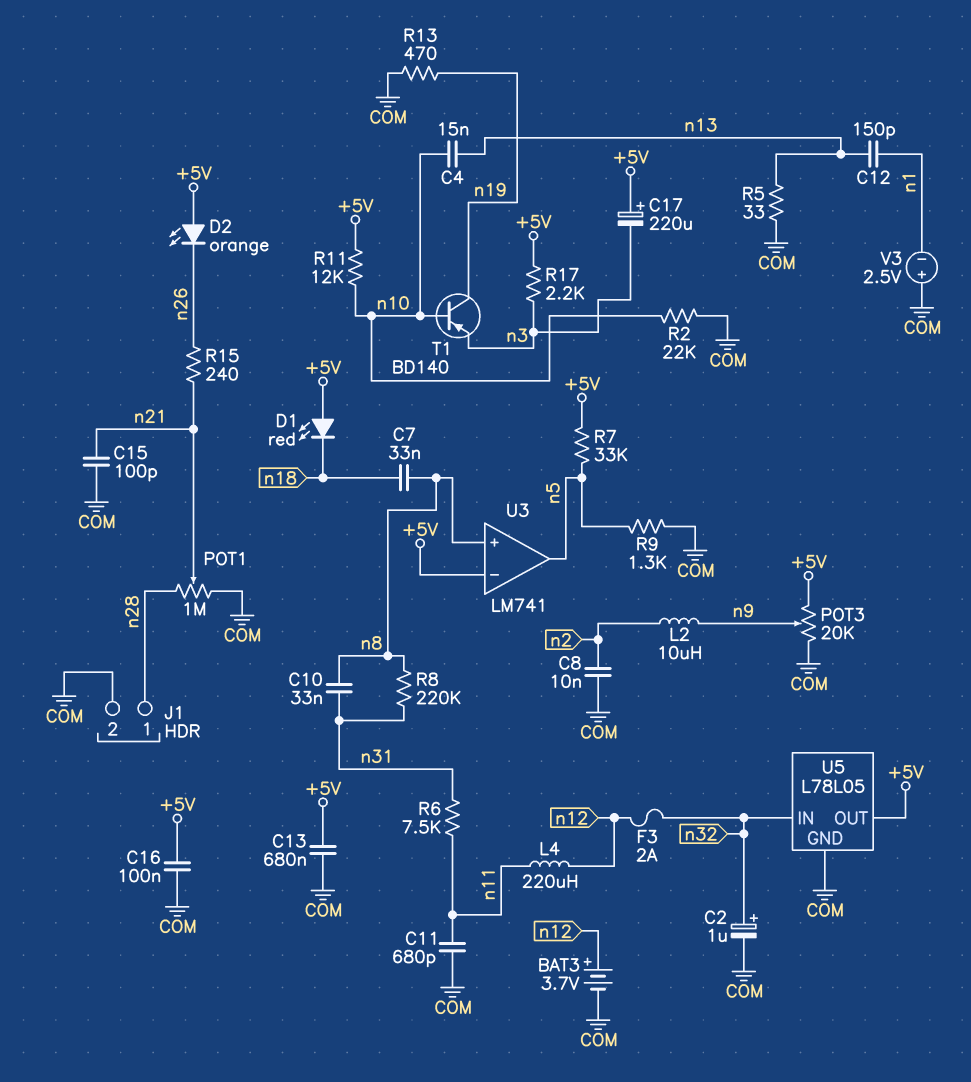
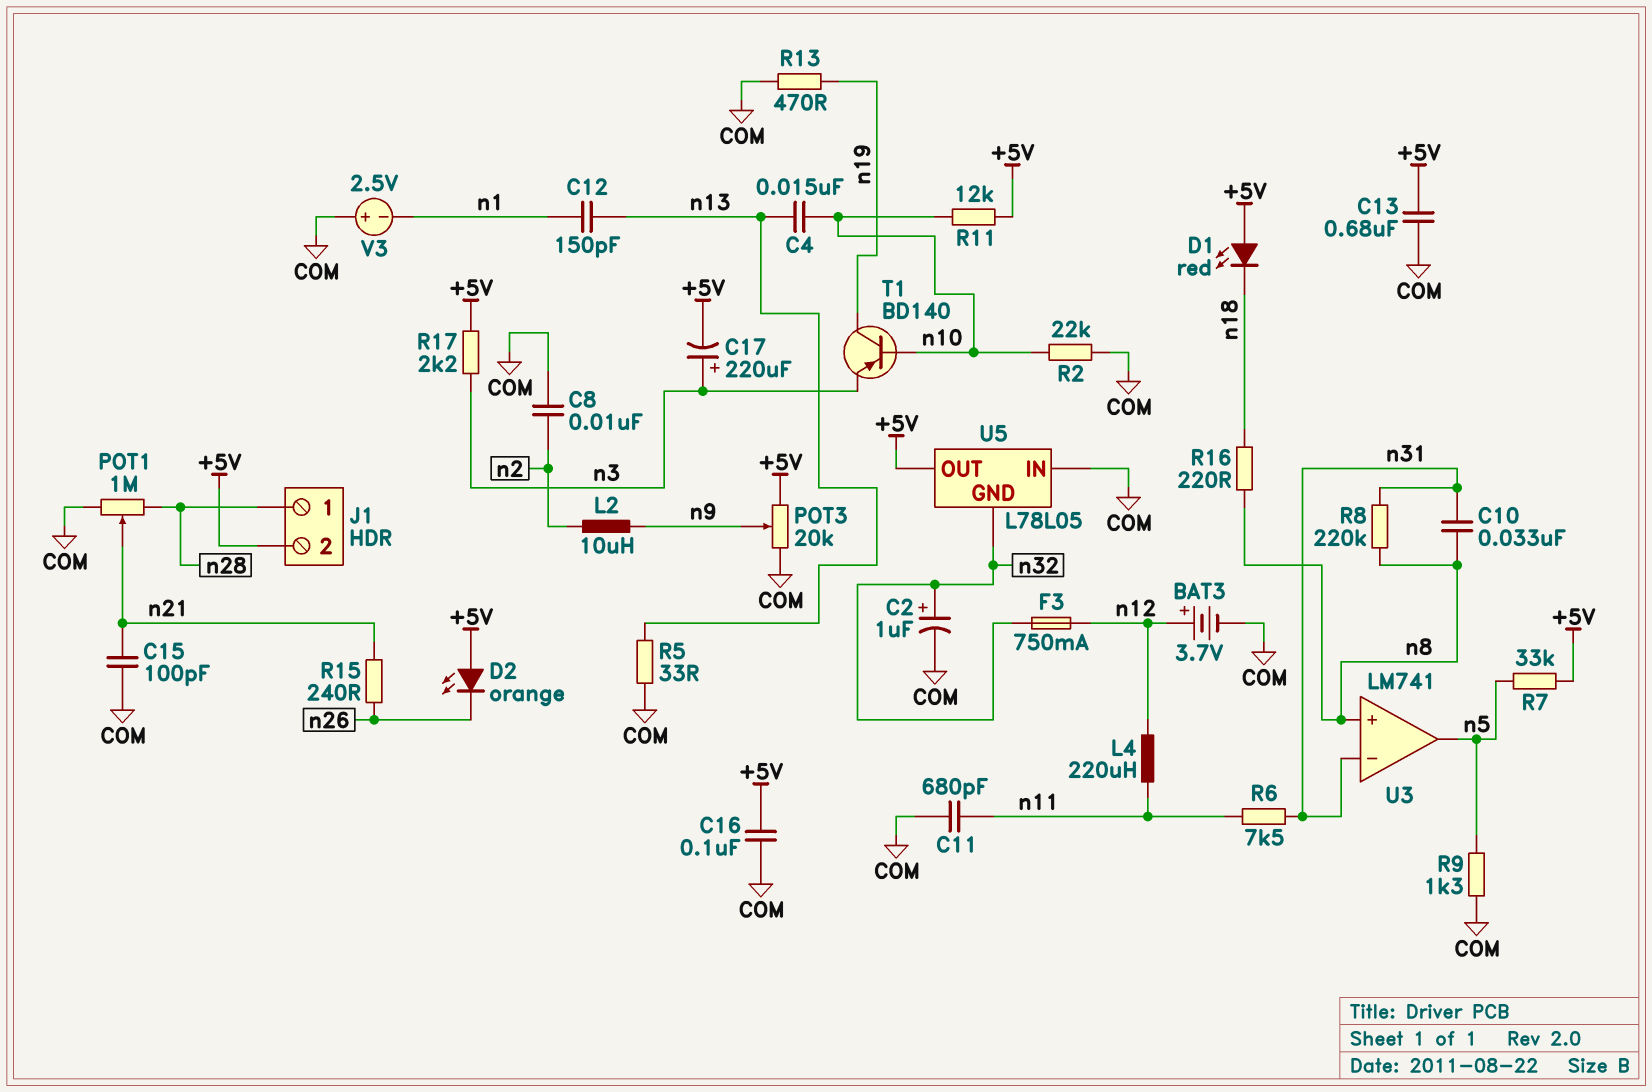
C7: 33nF (n8, n18) -> none
C17: 220uF (plus +5V, minus n3) -> 220uF (plus n3, minus +5V)
F3: 2A (n12, n32) -> 750mA (n12, n32)
J1 pin 2: COM -> +5V
R16: none -> 220 (n8, n18)
U3 pin in-: +5V -> n31
U5 pin GND: COM -> n32
U5 pin IN: n32 -> COM

